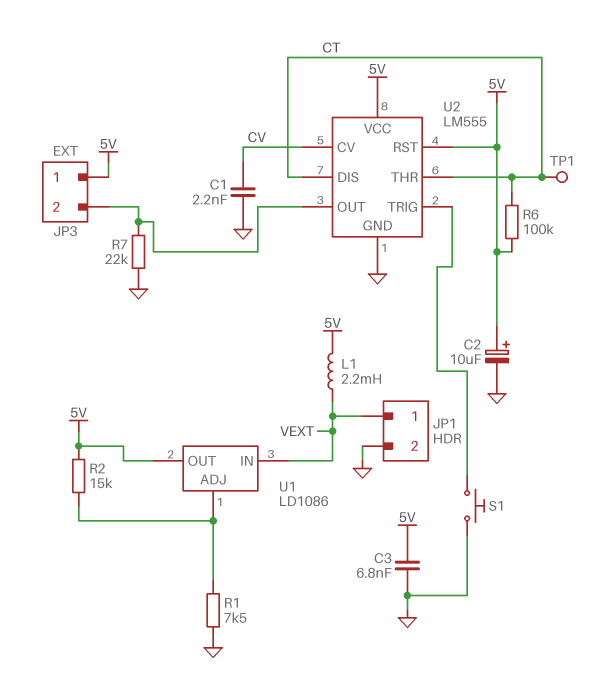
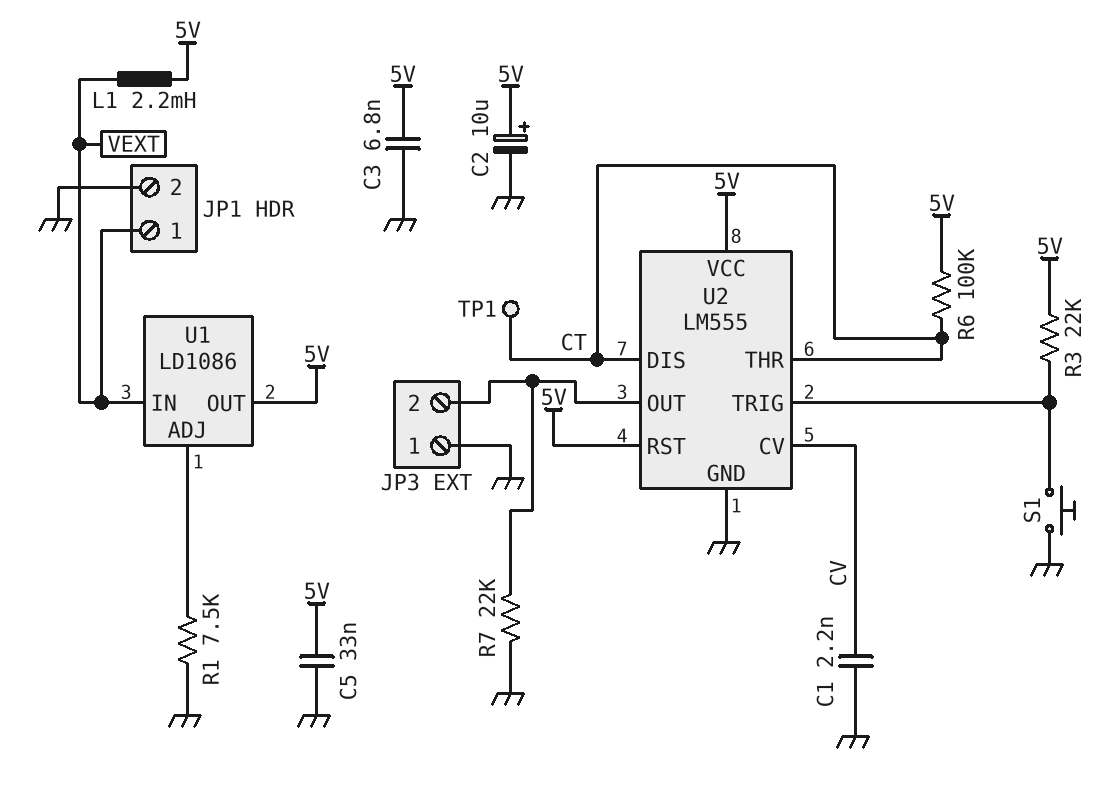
C5: none -> 33nF (5V, GND)
JP3 pin 1: 5V -> GND
R2: 15k (5V, U1/ADJ) -> none
R3: none -> 22k (5V, U2/TRIG)

